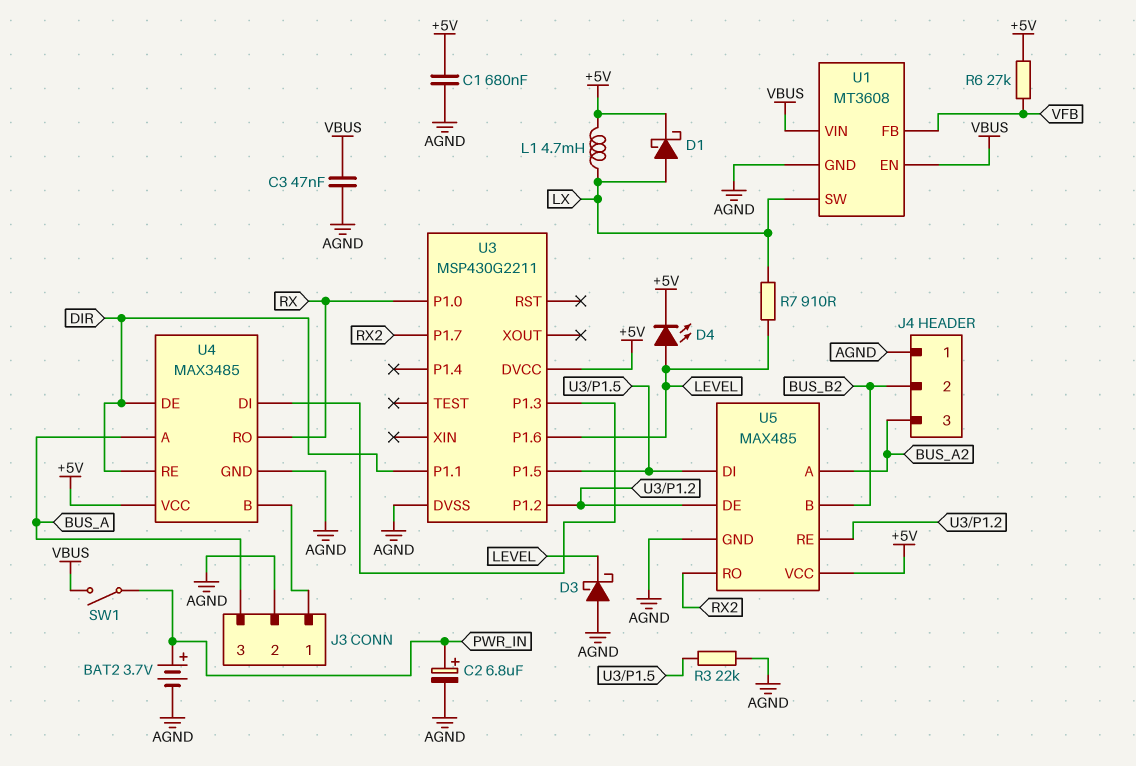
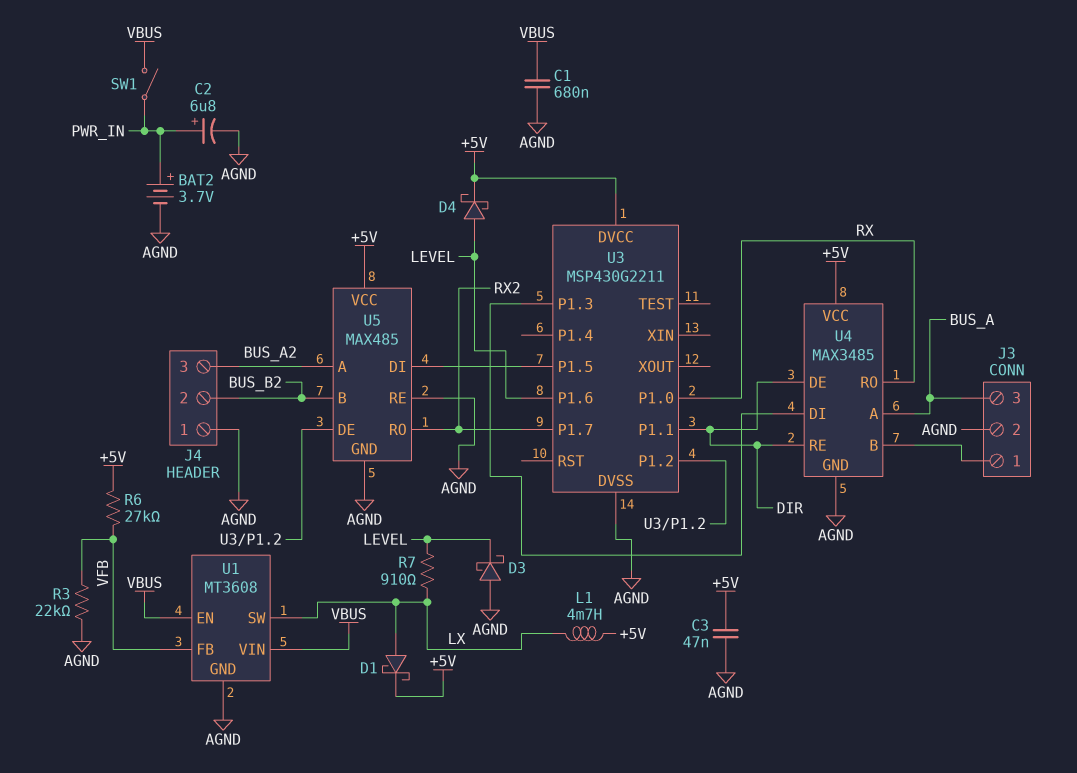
C1: 680nF (+5V, AGND) -> 680nF (AGND, VBUS)
C3: 47nF (AGND, VBUS) -> 47nF (+5V, AGND)
D4: LED (A LEVEL, K +5V) -> schottky (A LEVEL, K +5V)
R3: 22k (AGND, U3/P1.5) -> 22k (AGND, VFB)
U5 pin RE: U3/P1.2 -> AGND

